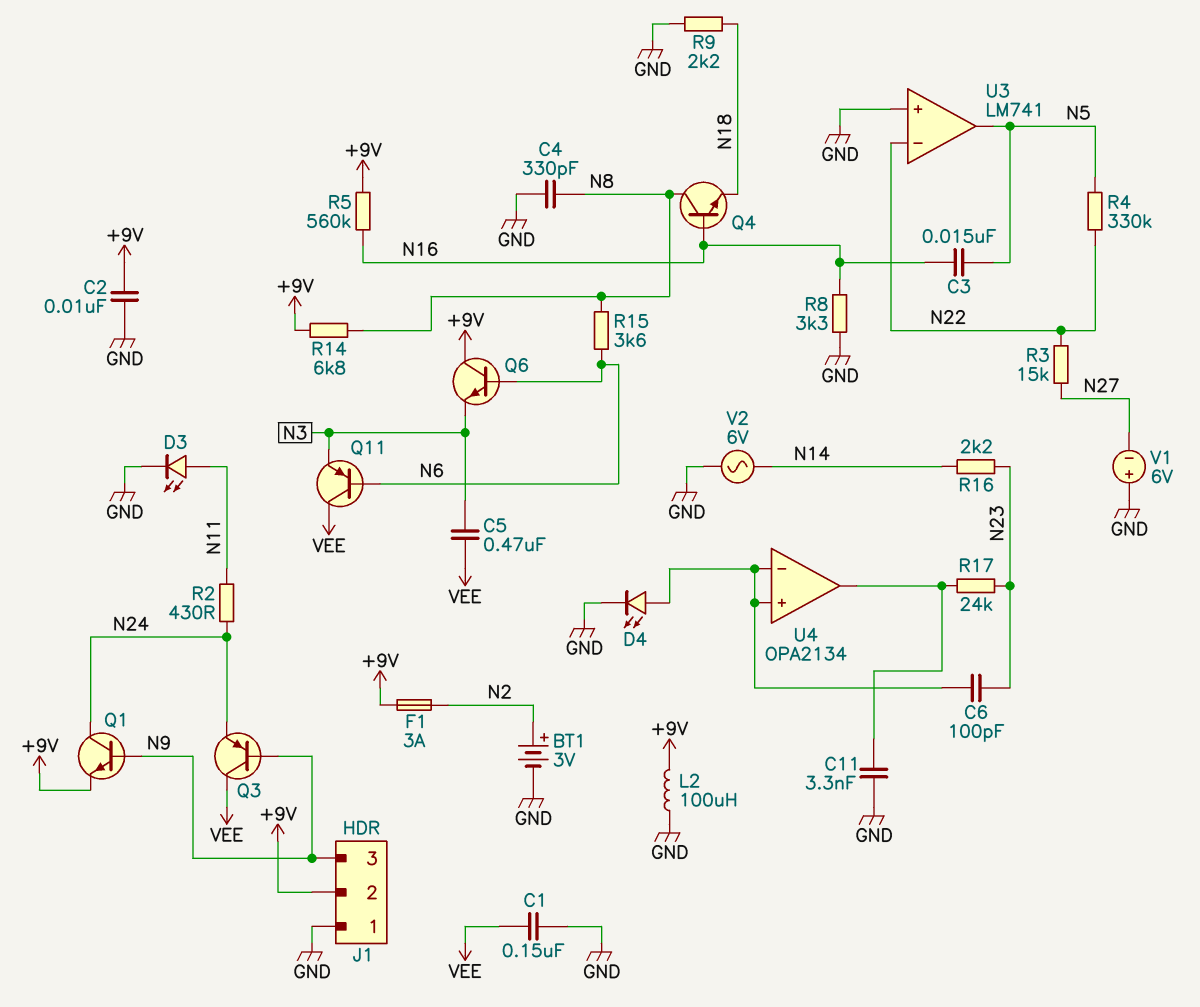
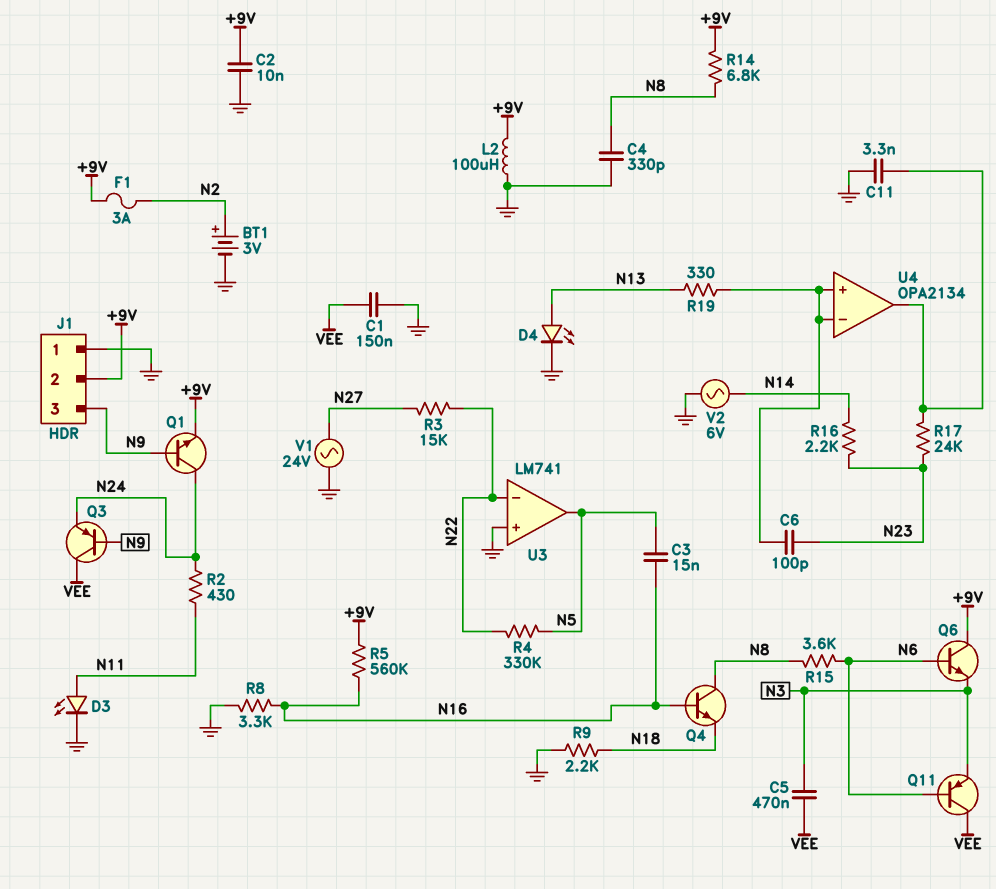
D4: LED (A U4/in+, K GND) -> LED (A N13, K GND)
R19: none -> 330 (N13, U4/in+)
V1: 6V (plus GND, minus N27) -> AC 24V (GND, N27)

